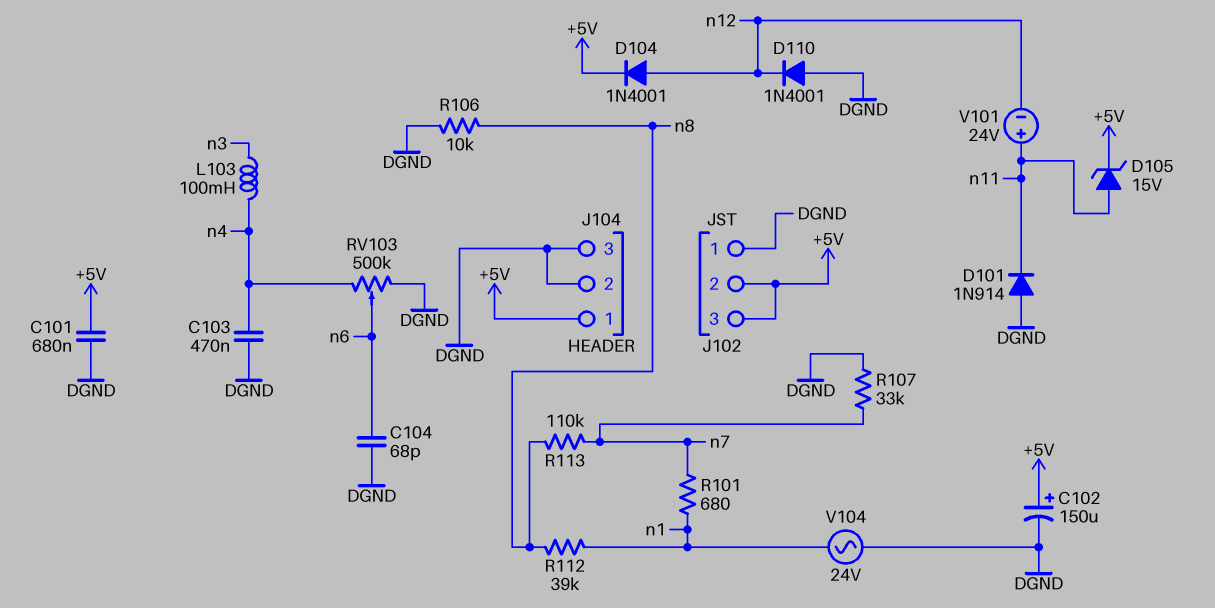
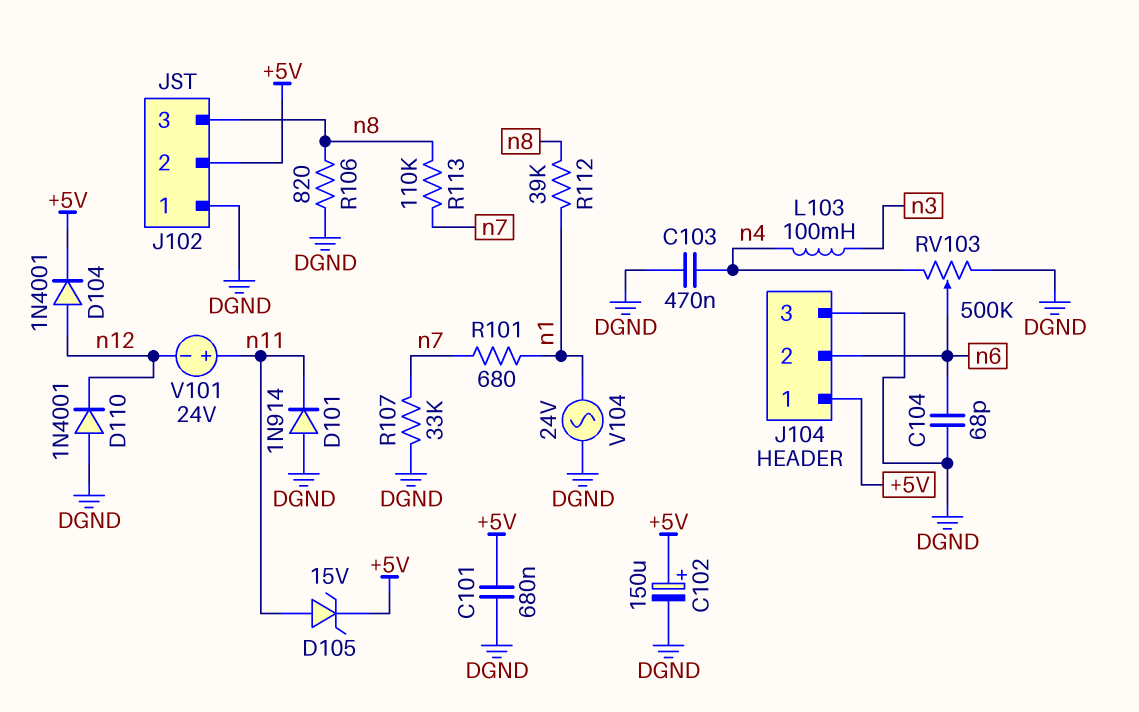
J102 pin 3: +5V -> n8
J104 pin 2: DGND -> n6
R106: 10k (DGND, n8) -> 820 (DGND, n8)

